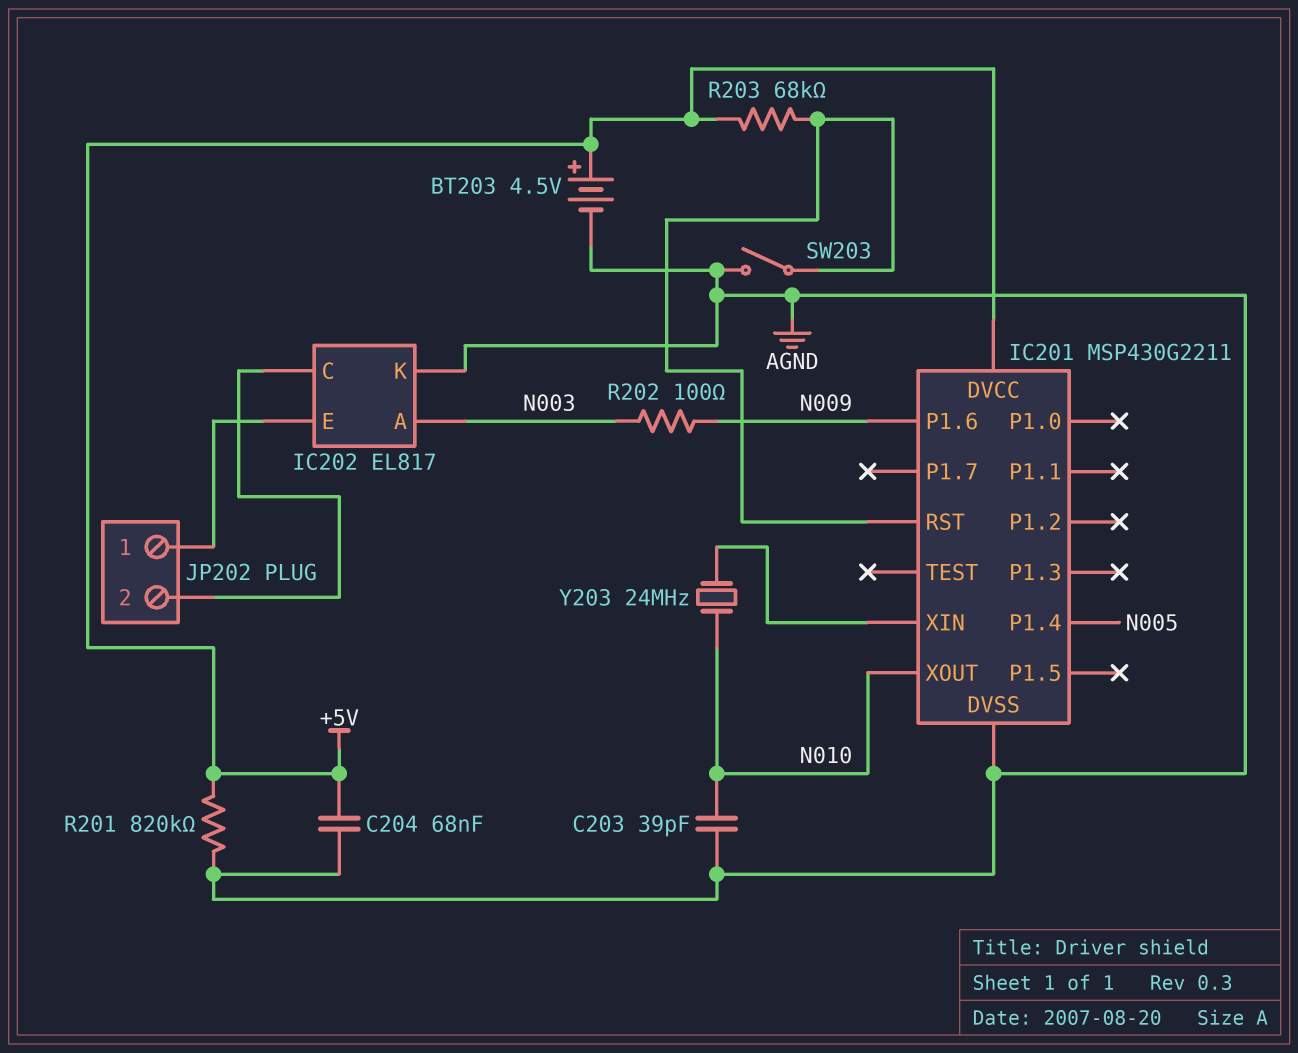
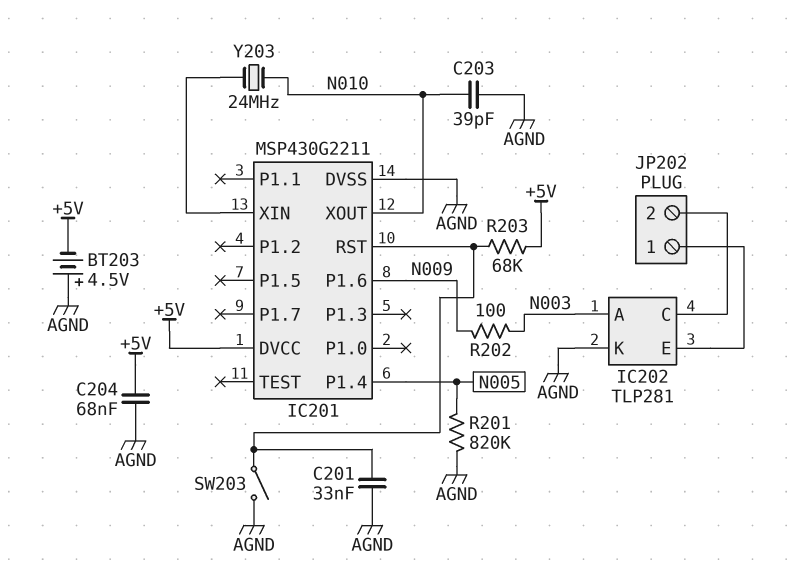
BT203: 4.5V (plus +5V, minus AGND) -> 4.5V (plus AGND, minus +5V)
C201: none -> 33nF (AGND, IC201/RST)
IC202: EL817 -> TLP281
R201: 820k (+5V, AGND) -> 820k (AGND, N005)

